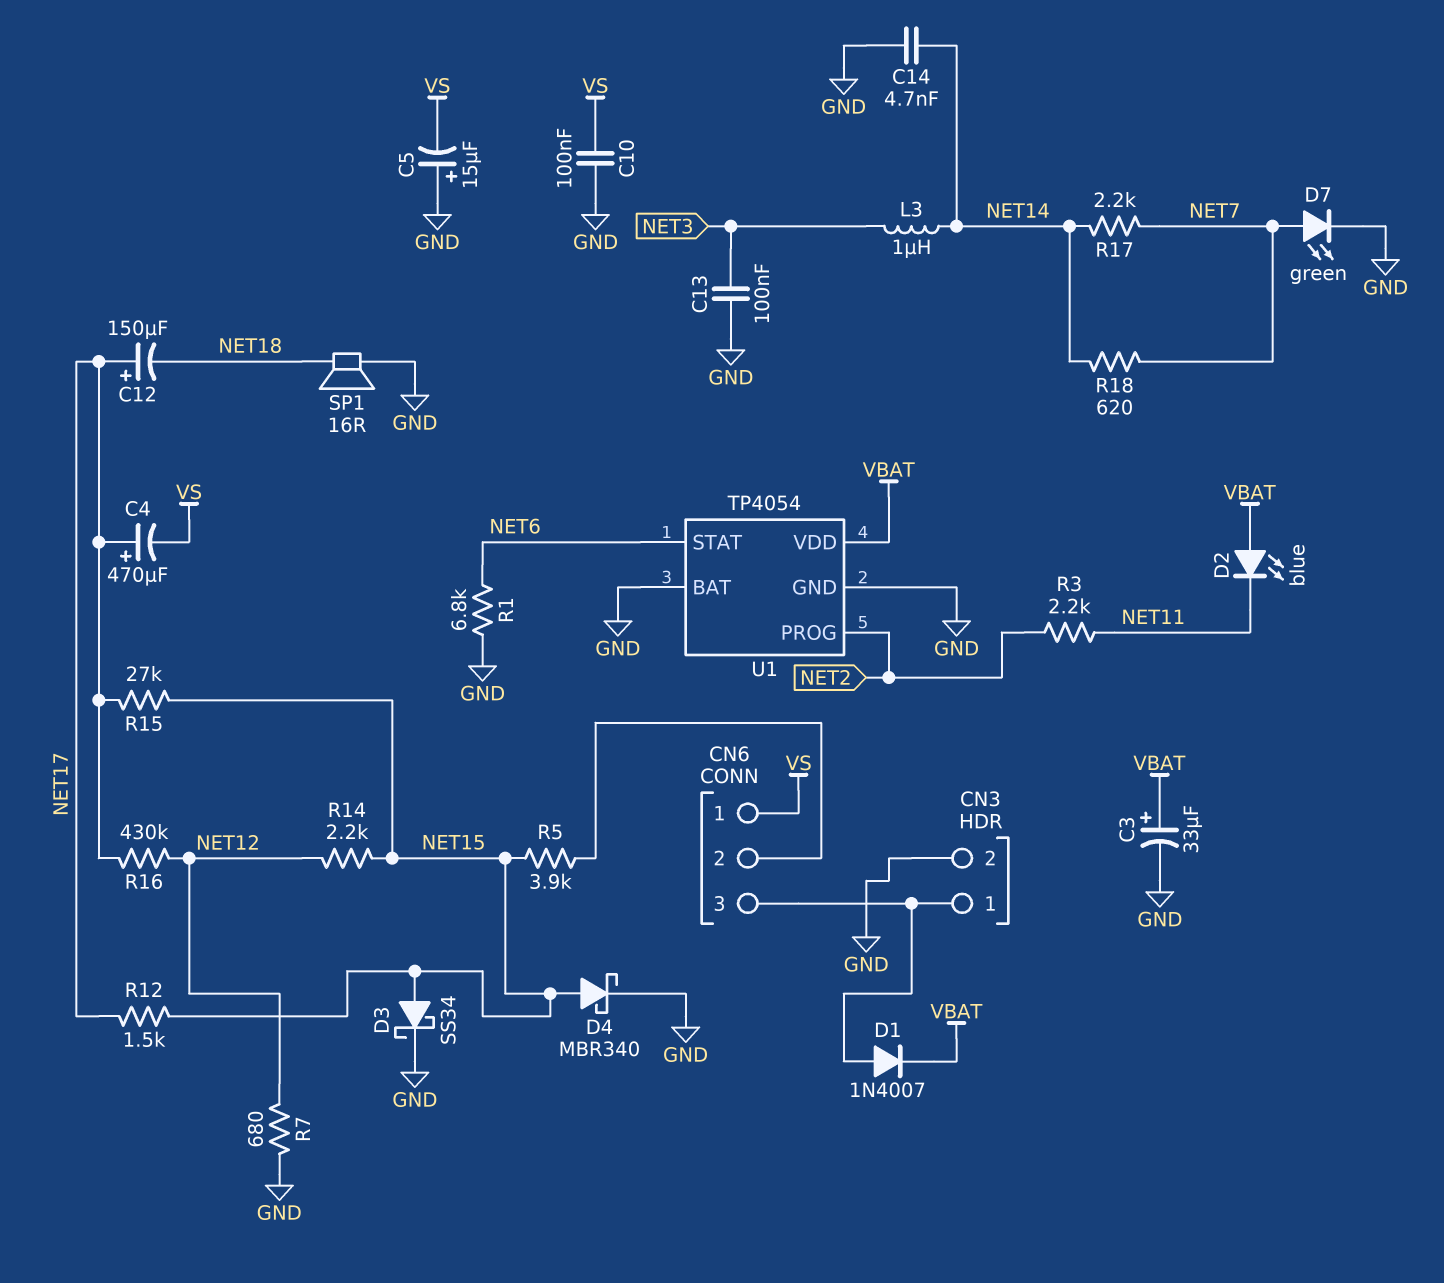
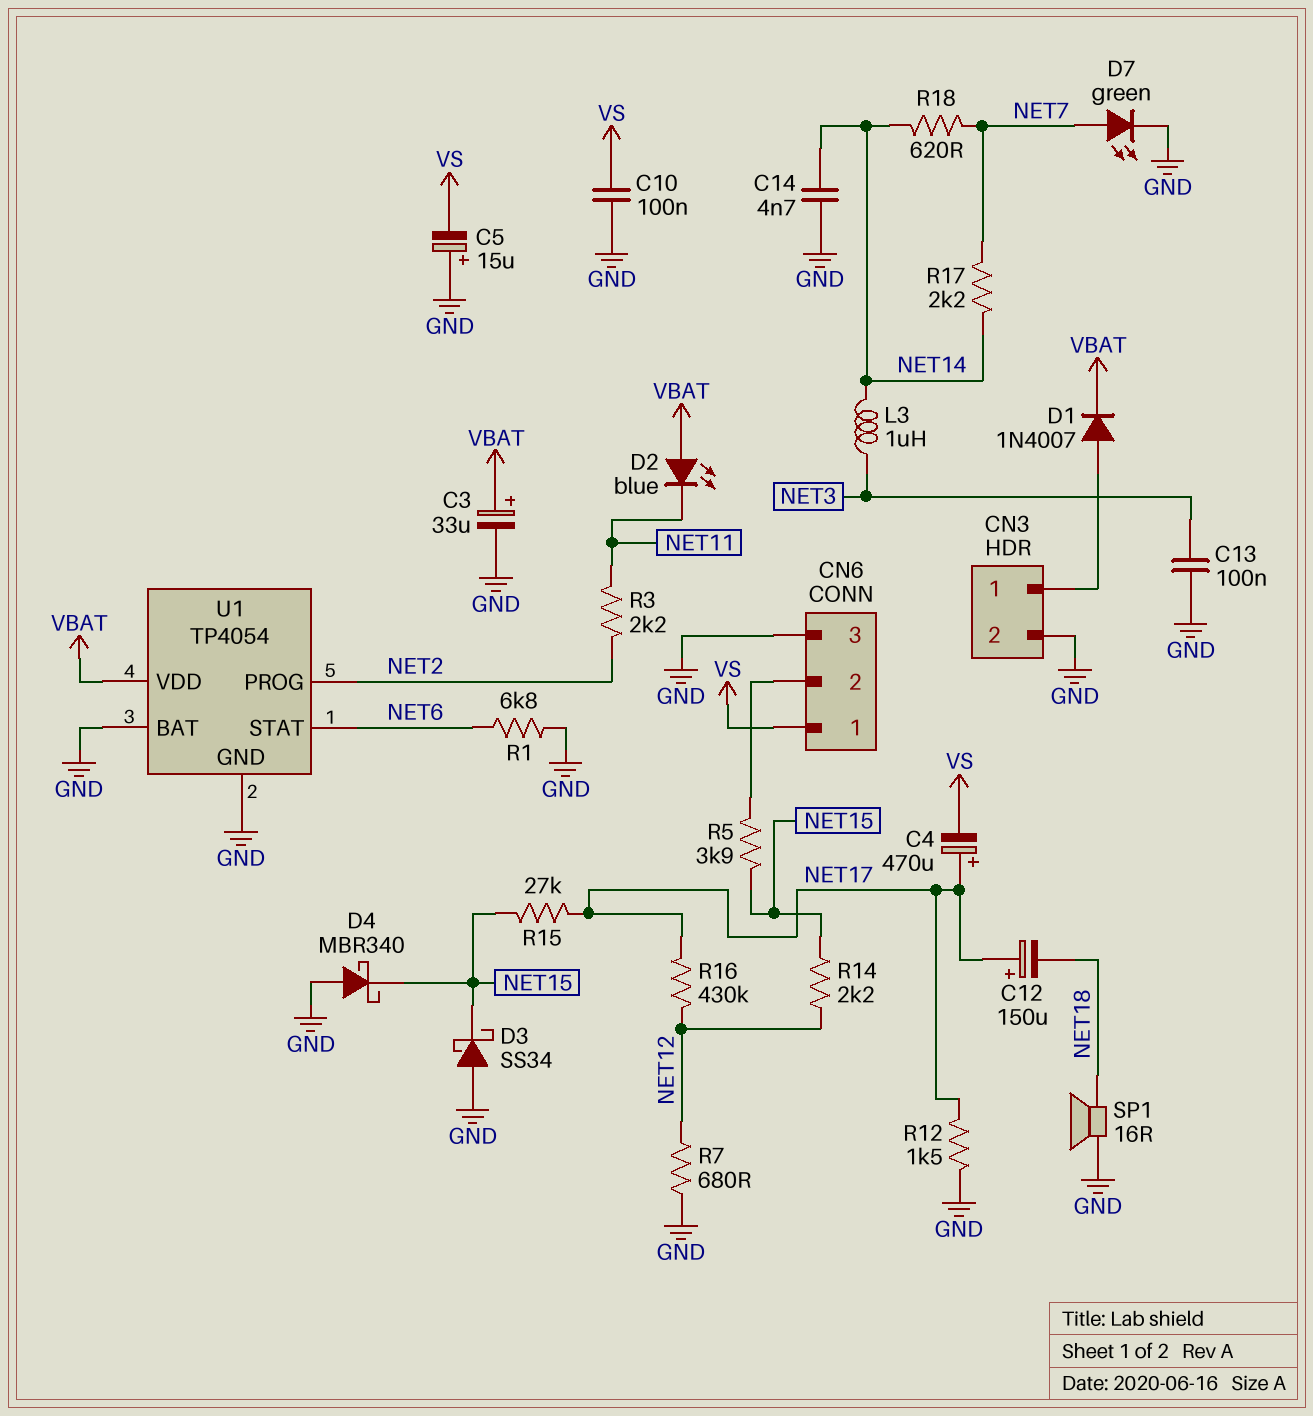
CN6 pin 3: CN3/1 -> GND
D3: schottky SS34 (A NET15, K GND) -> schottky SS34 (A GND, K NET15)
D4: schottky MBR340 (A NET15, K GND) -> schottky MBR340 (A GND, K NET15)
R12: 1.5k (NET15, NET17) -> 1.5k (GND, NET17)

